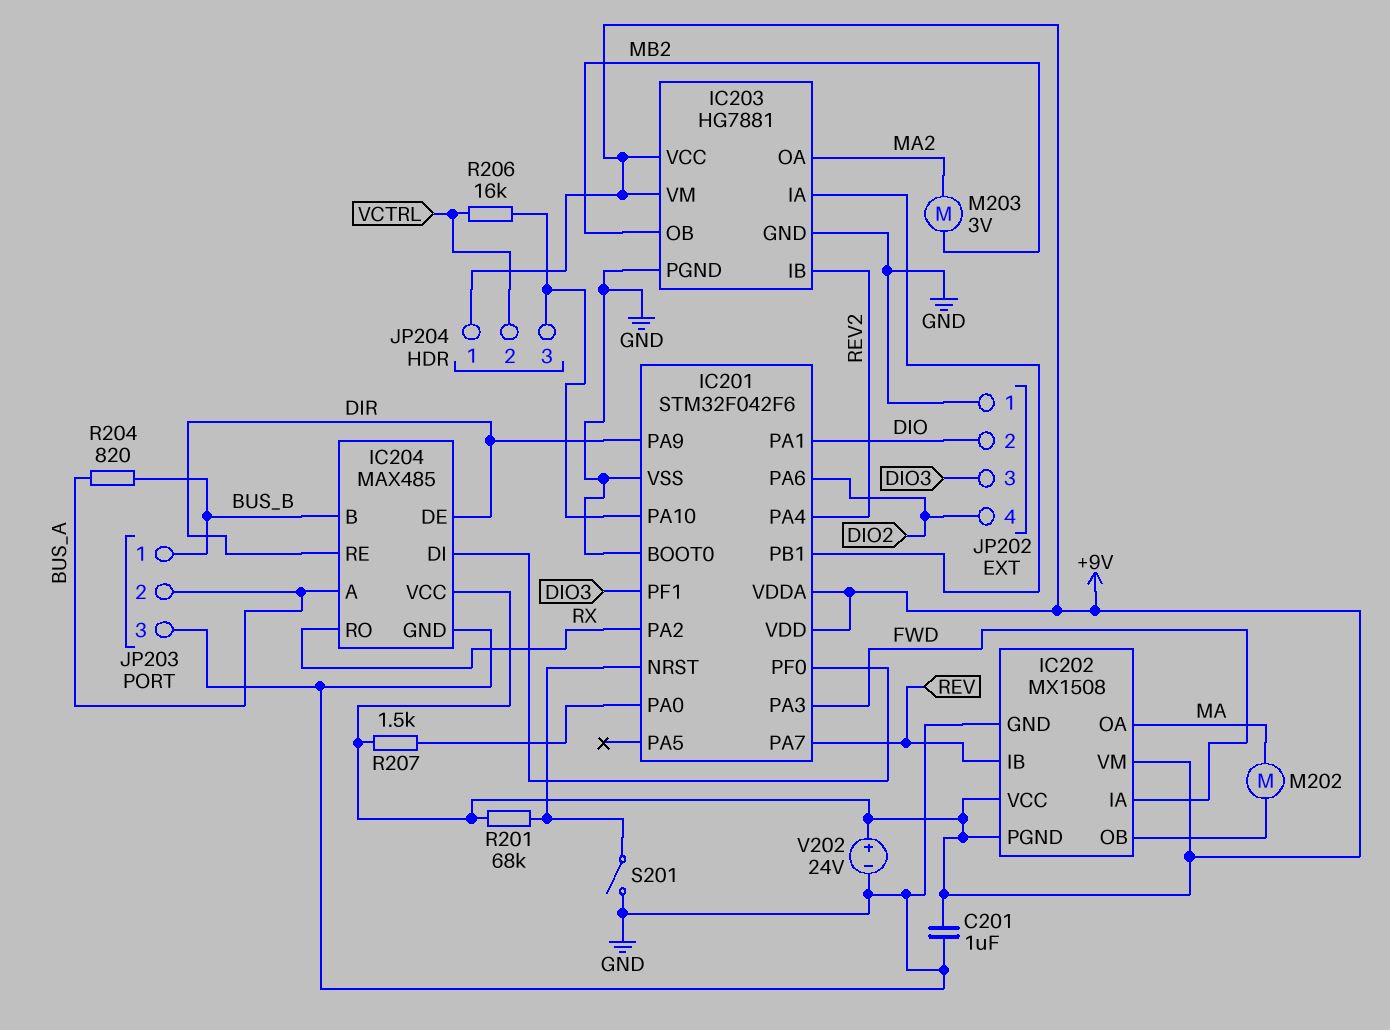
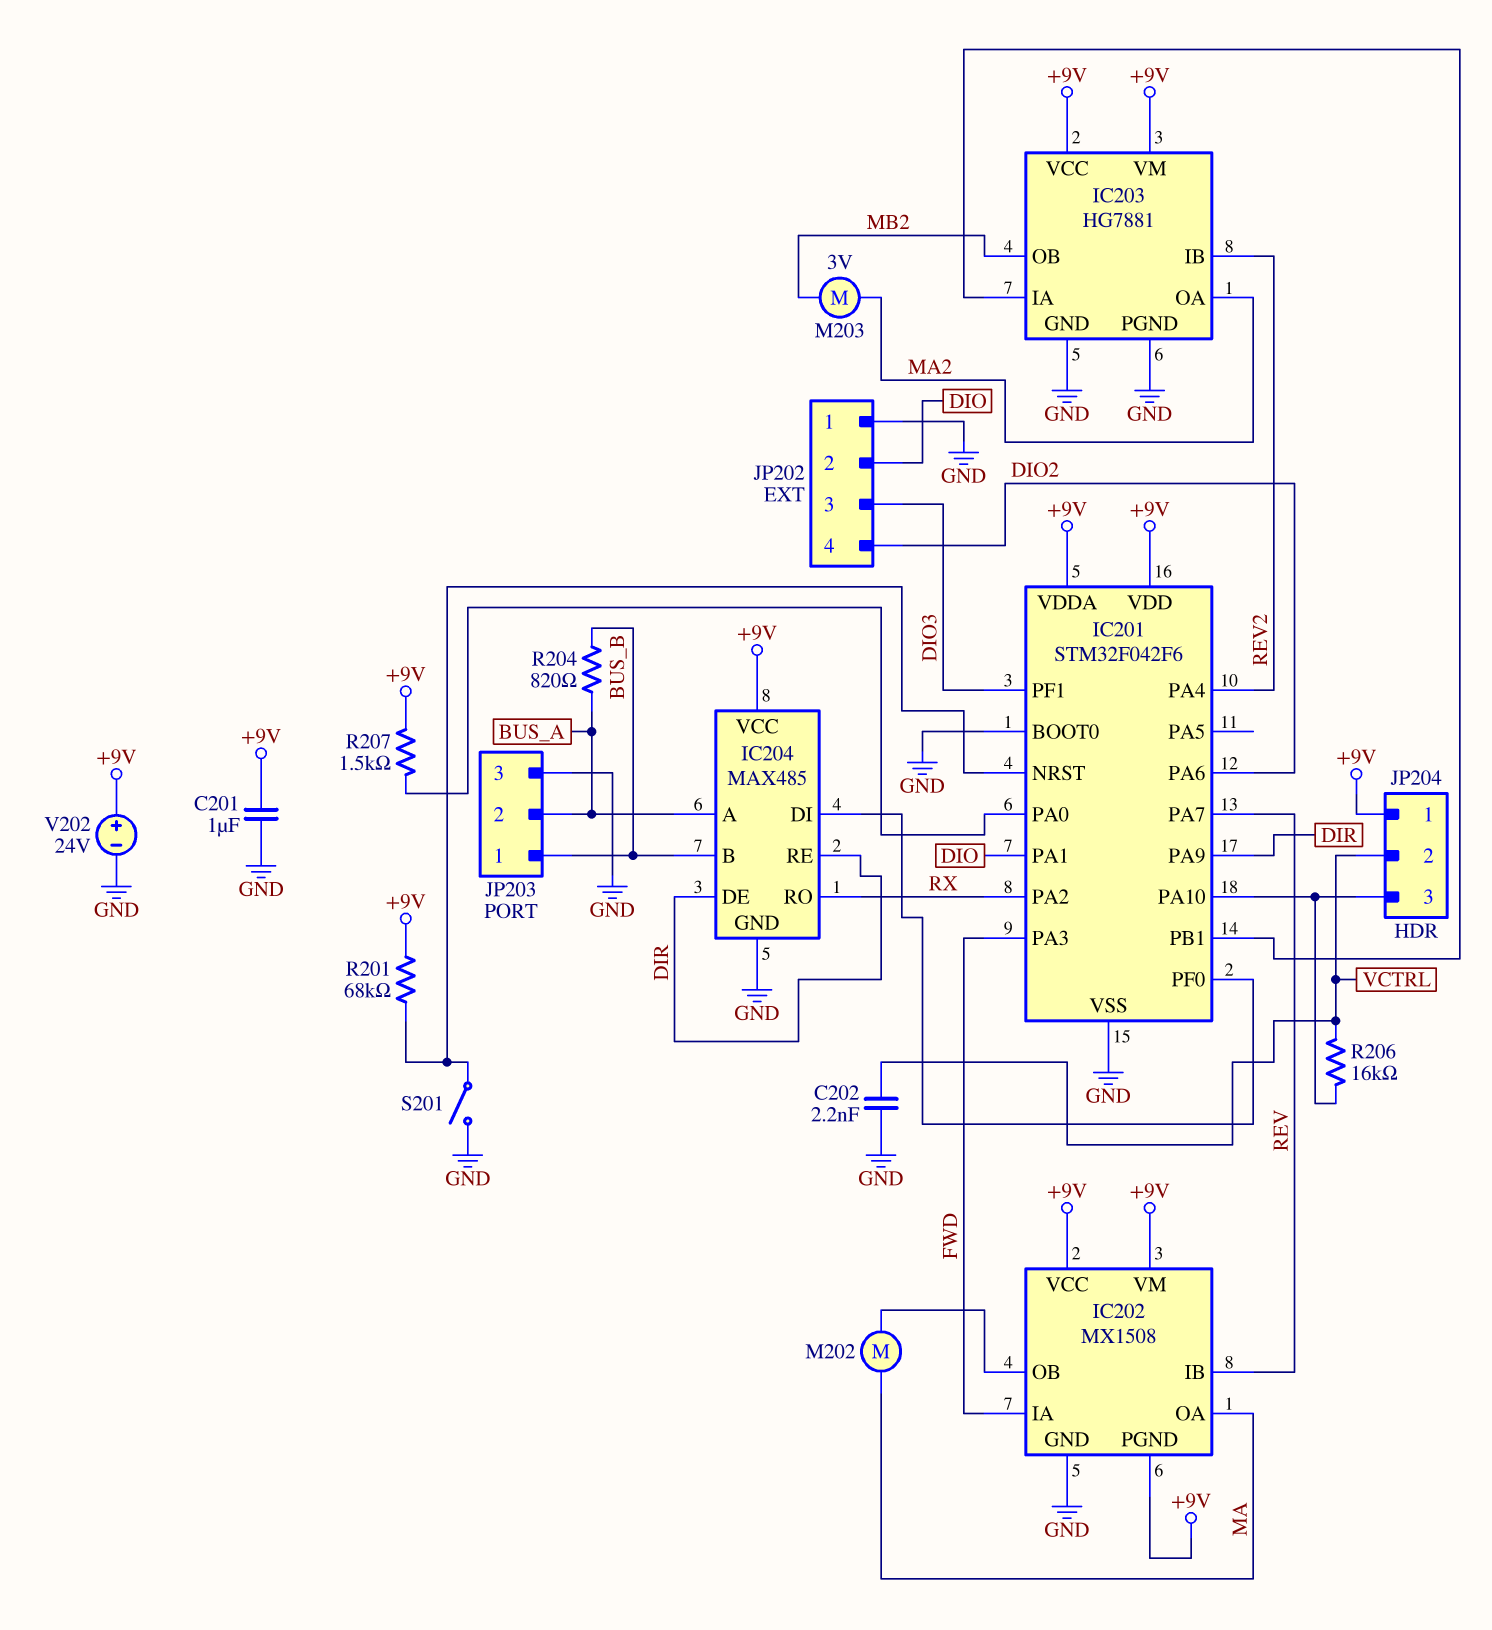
C202: none -> 2.2nF (GND, VCTRL)

